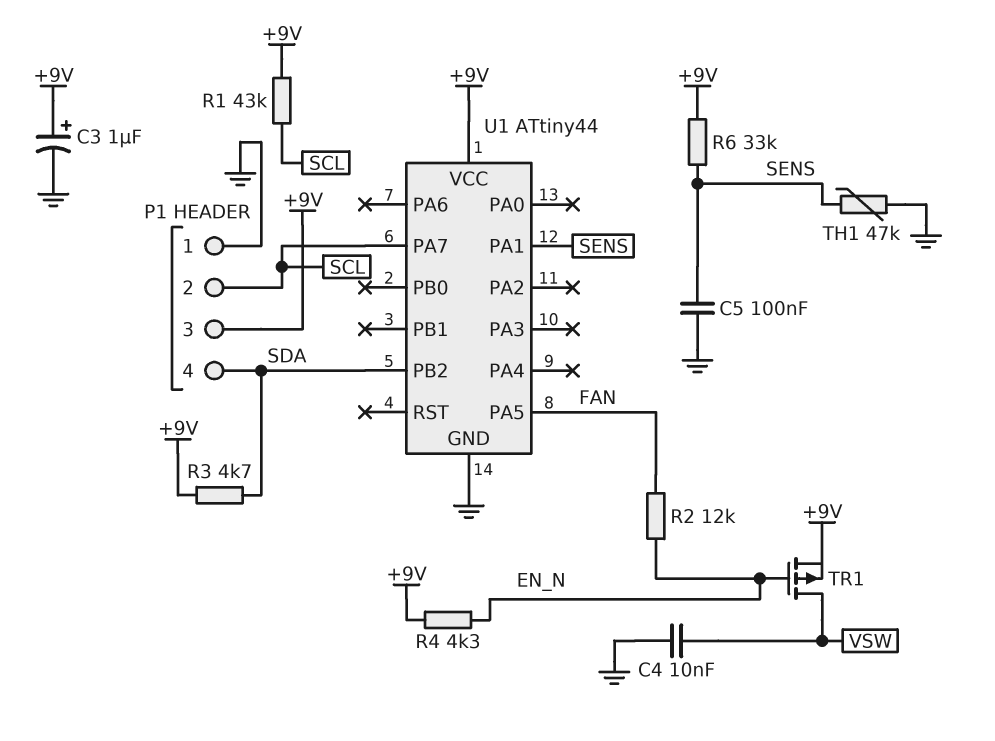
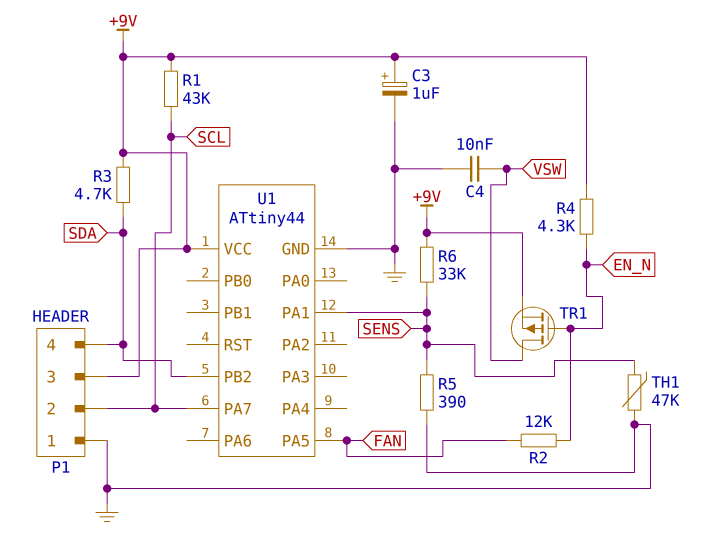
C5: 100nF (GND, SENS) -> none
R5: none -> 390 (GND, SENS)

